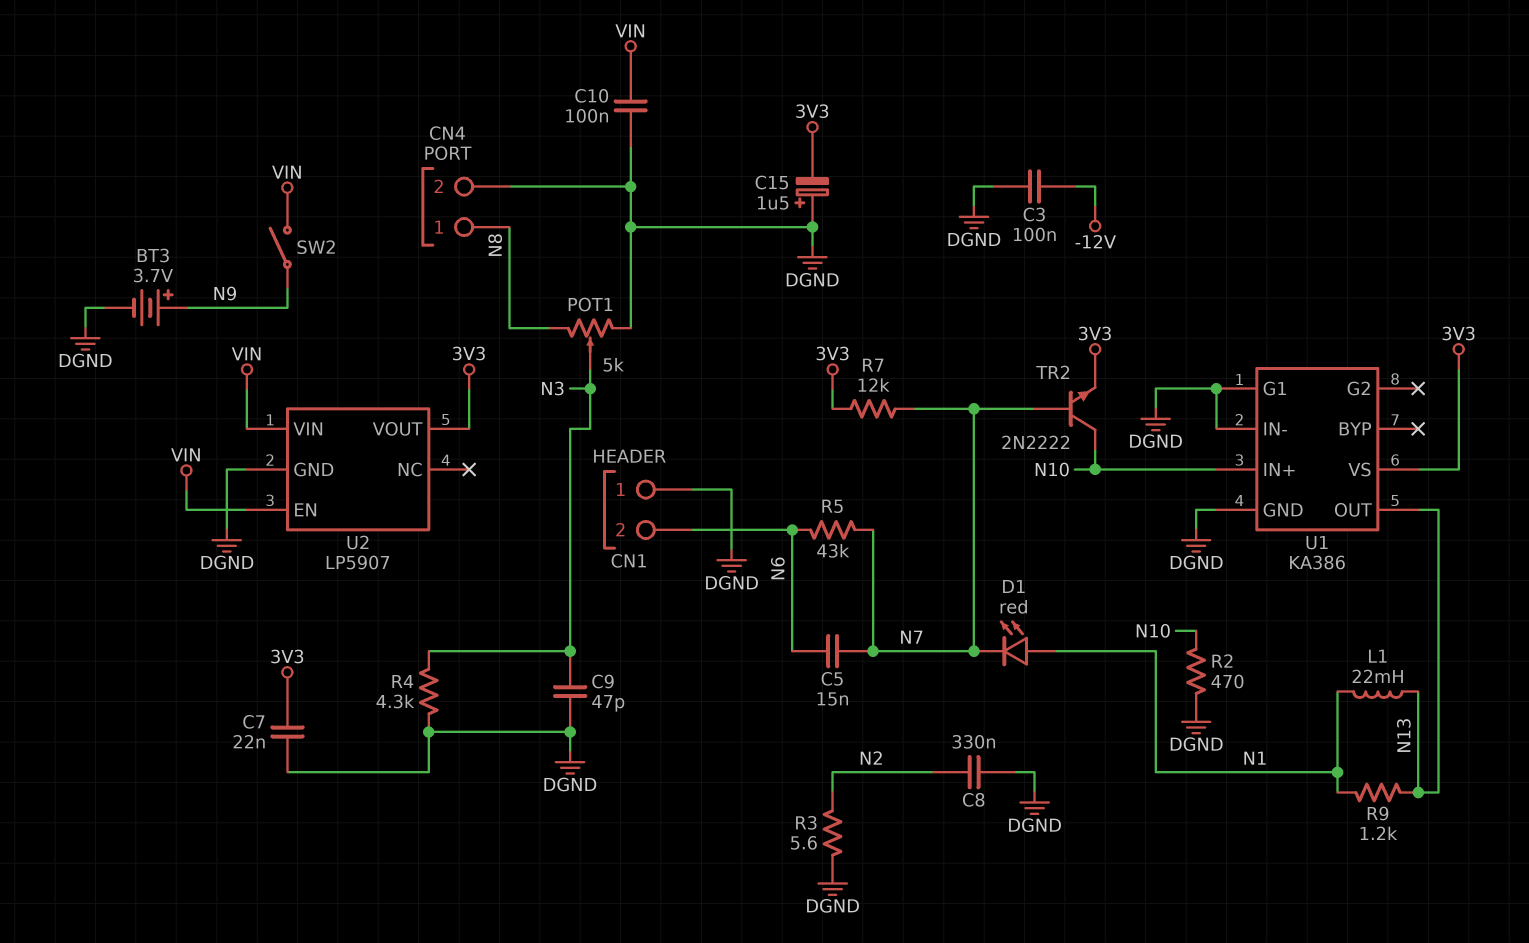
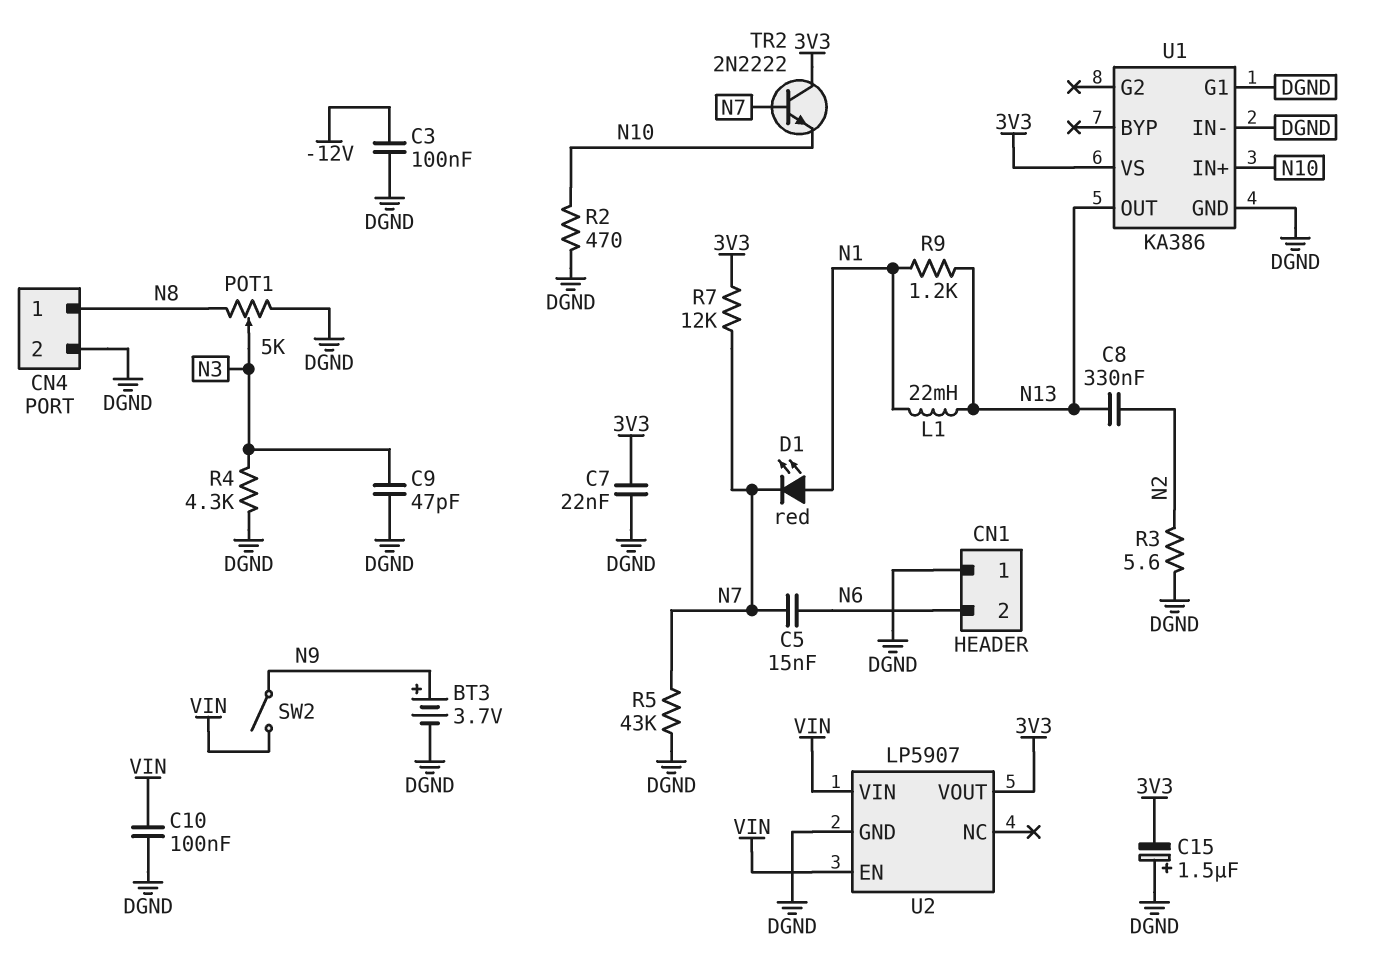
C8: 330nF (DGND, N2) -> 330nF (N2, N13)
R5: 43k (N6, N7) -> 43k (DGND, N7)
TR2: NPN 2N2222 (B N7, C N10, E 3V3) -> NPN 2N2222 (B N7, C 3V3, E N10)

